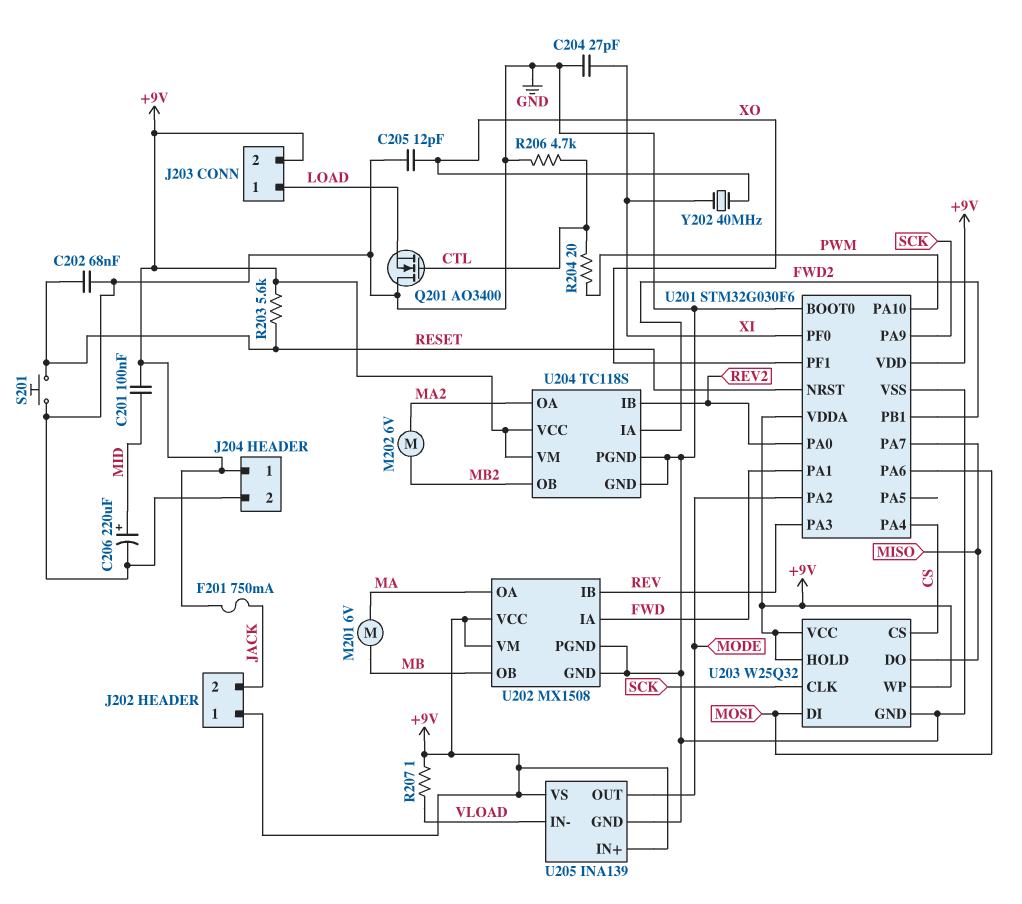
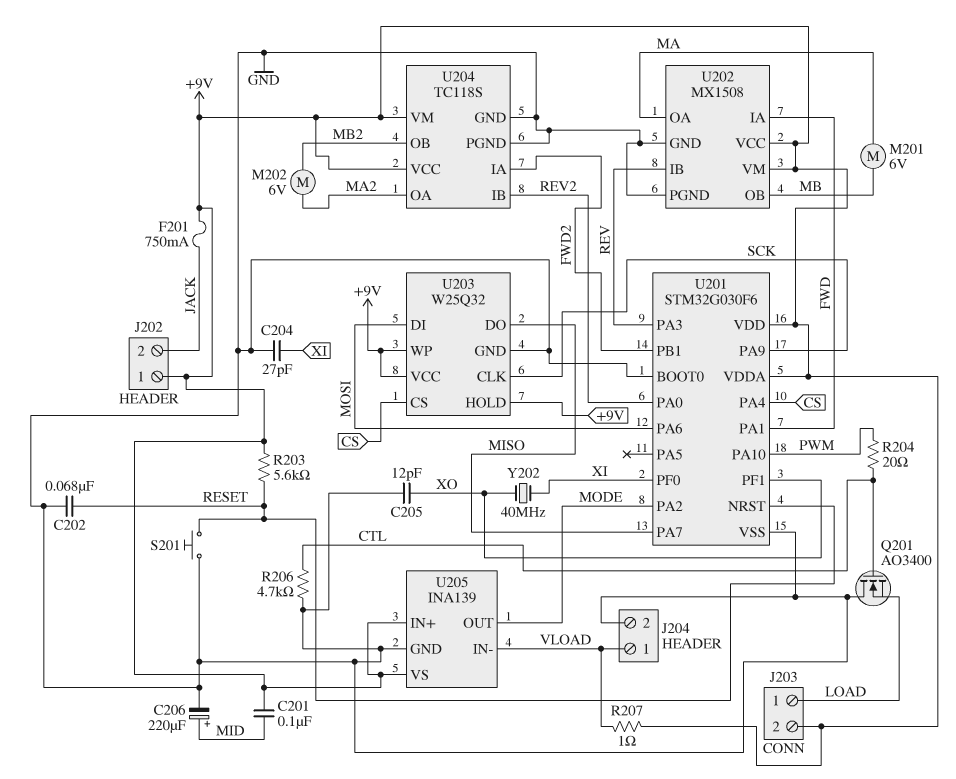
J204 pin 1: +9V -> VLOAD

